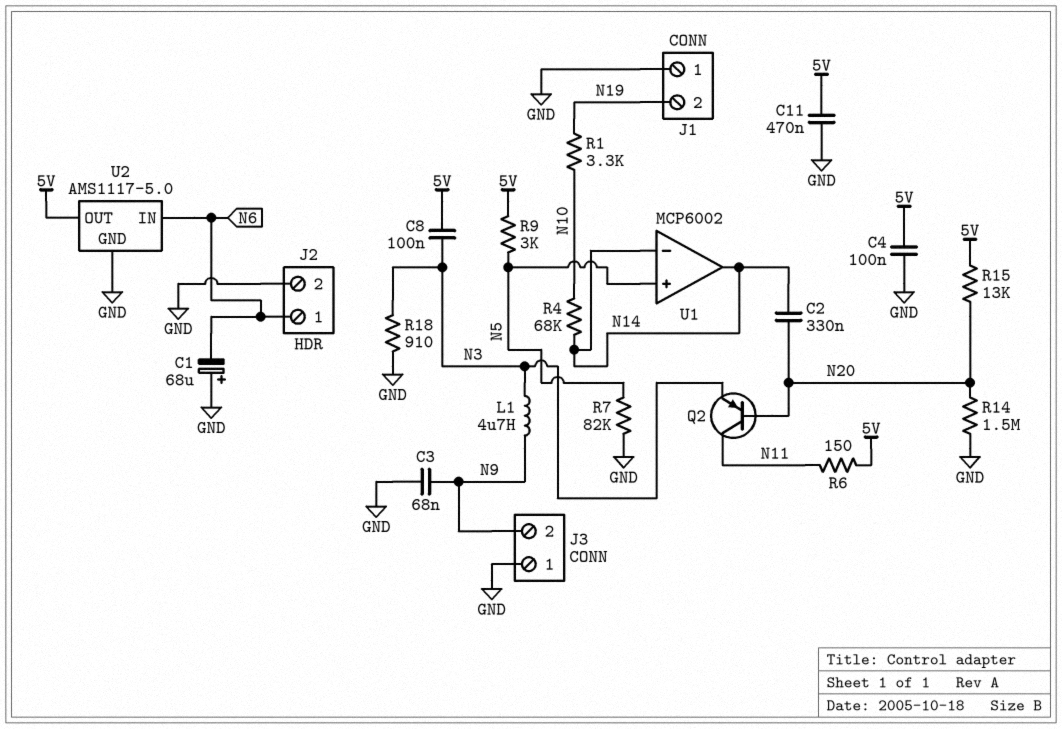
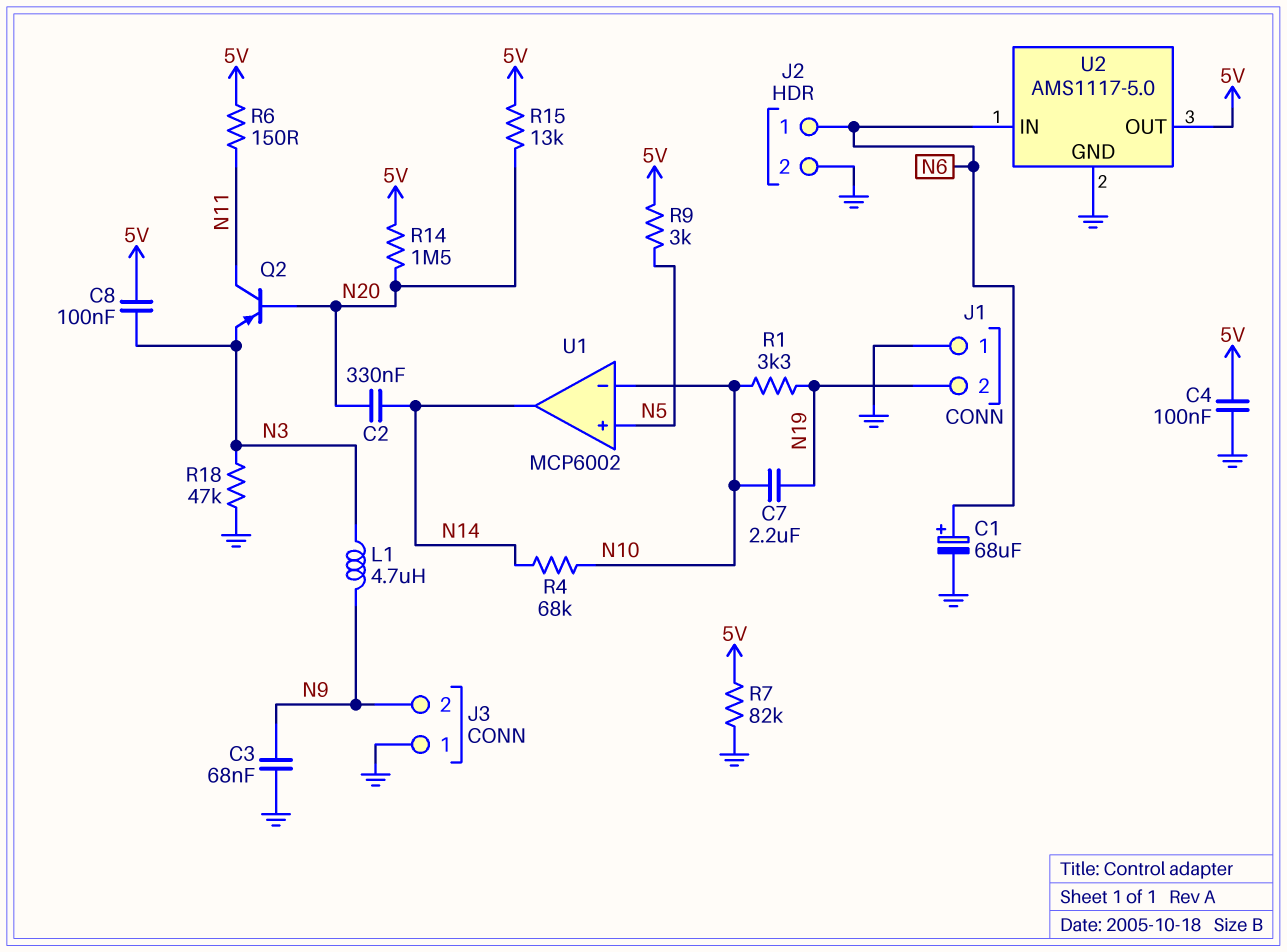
C1: 68uF (plus GND, minus N6) -> 68uF (plus N6, minus GND)
C7: none -> 2.2uF (N10, N19)
C11: 470nF (5V, GND) -> none
R7: 82k (GND, N5) -> 82k (5V, GND)
R14: 1.5M (GND, N20) -> 1.5M (5V, N20)
R18: 910 (GND, N3) -> 47k (GND, N3)
U1 pin in-: N14 -> N10

